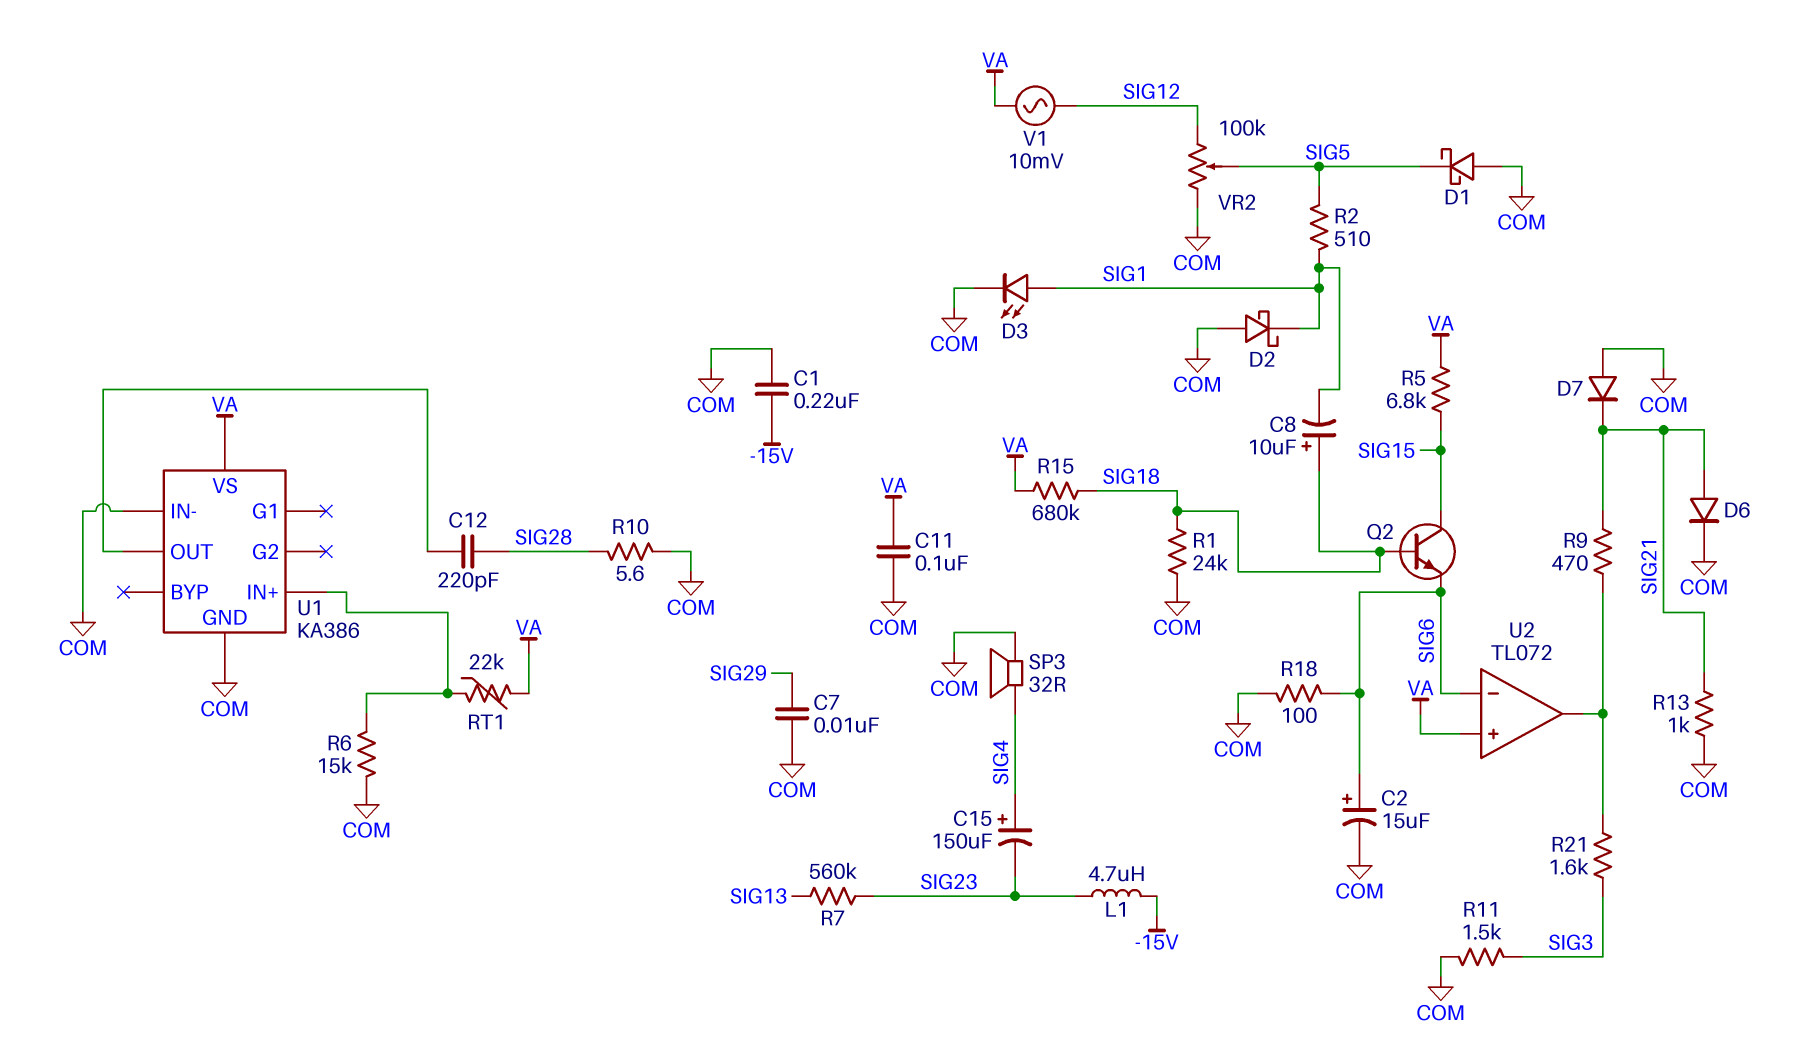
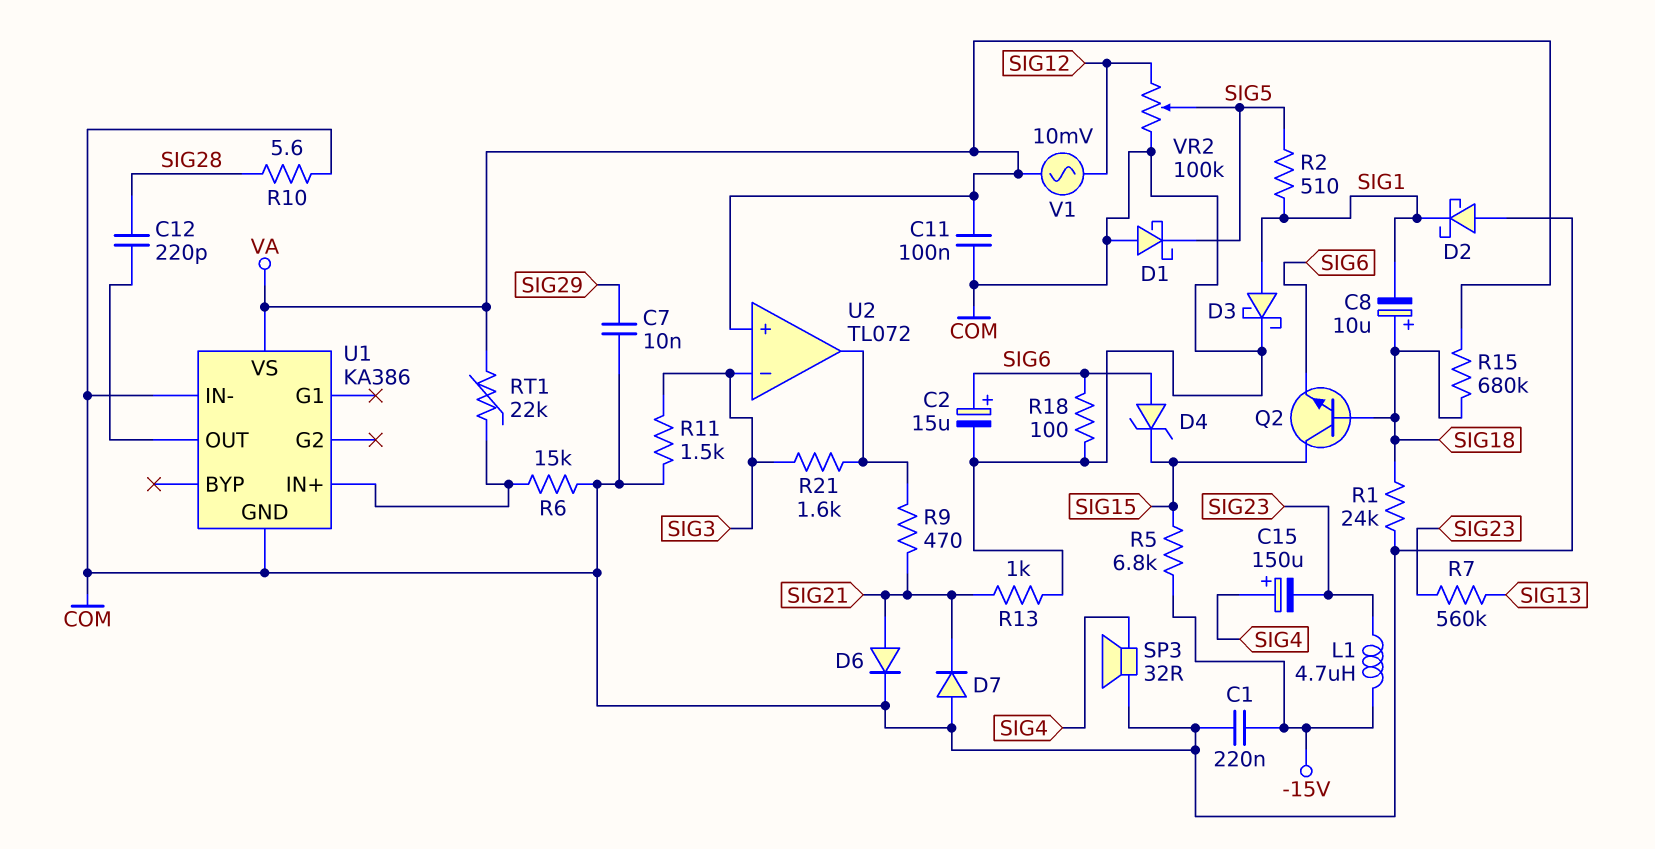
D3: LED (A SIG1, K COM) -> schottky (A SIG1, K COM)
D4: none -> zener (A SIG6, K SIG15)
R5: 6.8k (SIG15, VA) -> 6.8k (-15V, SIG15)
U2 pin in-: SIG6 -> SIG3

